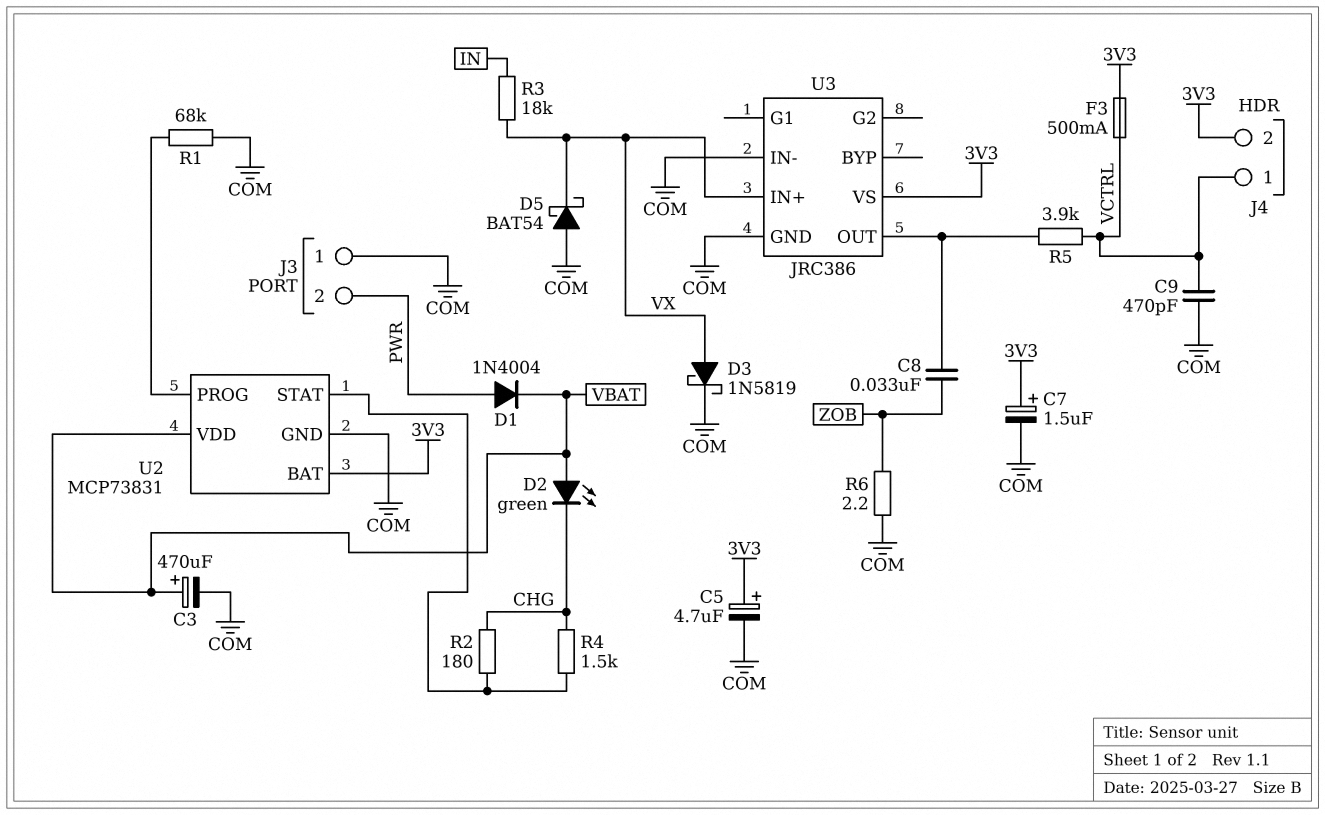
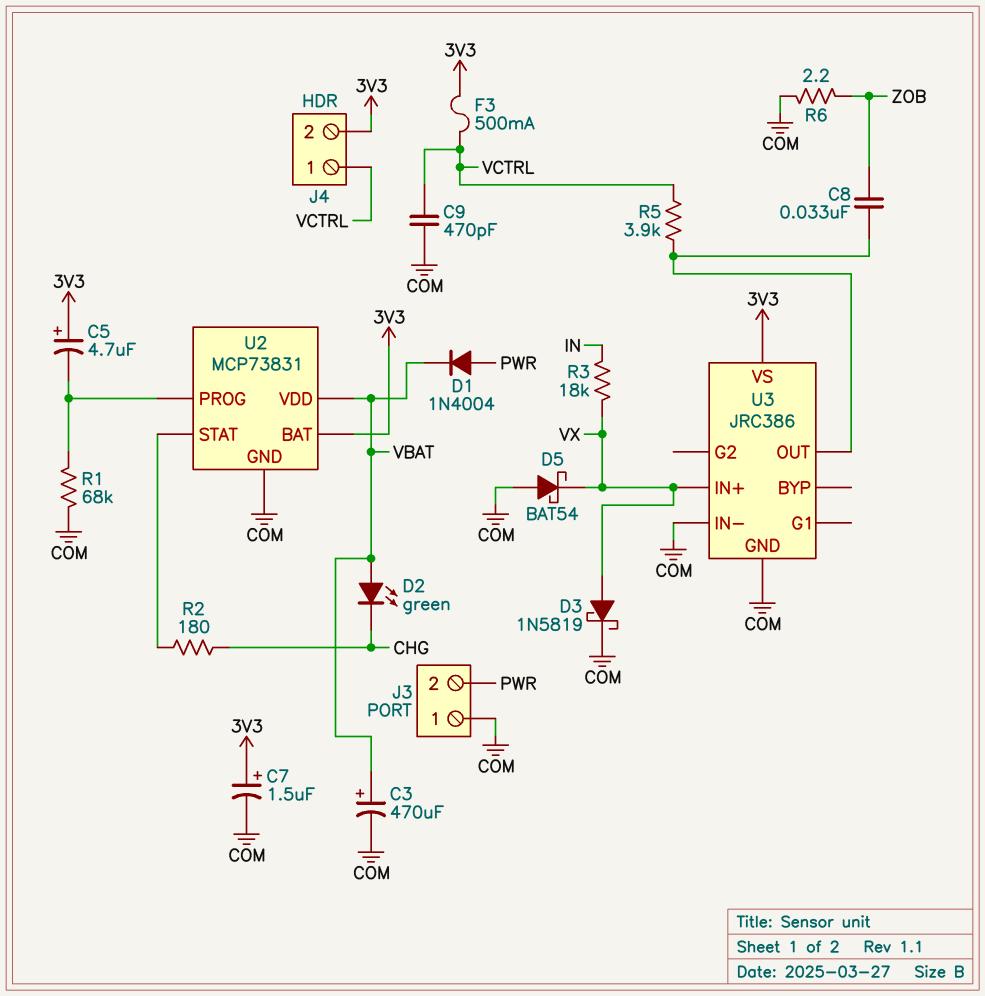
C5: 4.7uF (plus 3V3, minus COM) -> 4.7uF (plus 3V3, minus U2/PROG)
R4: 1.5k (CHG, U2/STAT) -> none

